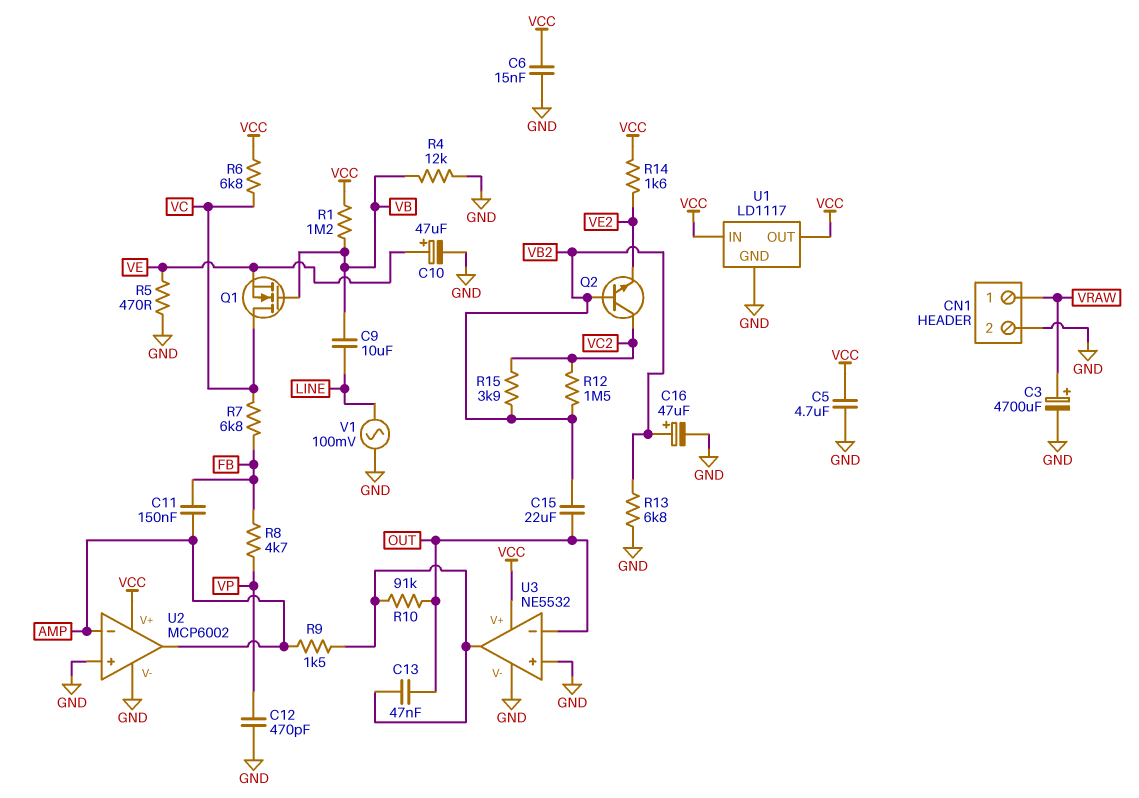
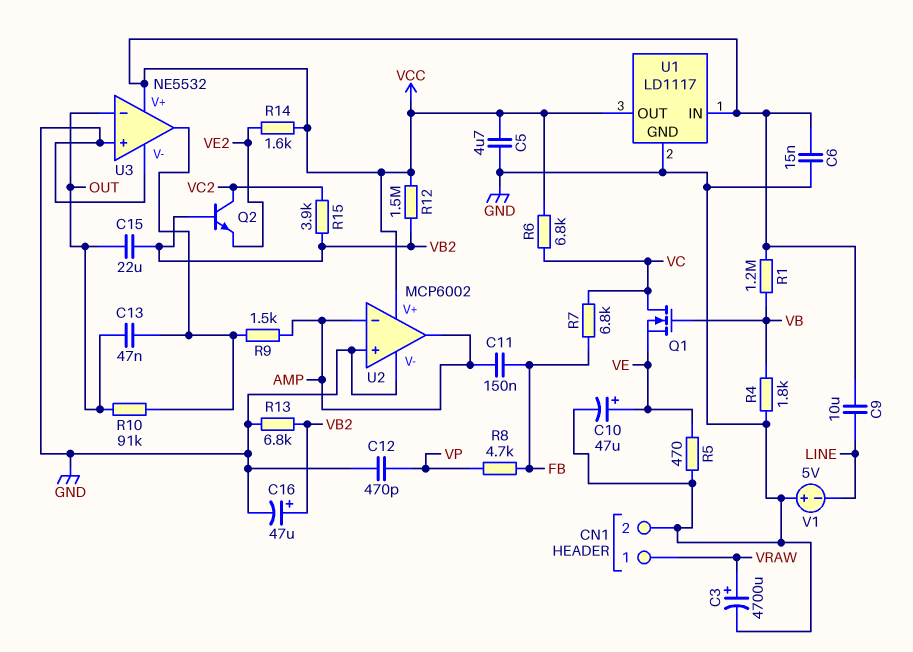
C9: 10uF (LINE, VB) -> 10uF (LINE, VCC)
R4: 12k (GND, VB) -> 1.8k (GND, VB)
R12: 1.5M (VB2, VC2) -> 1.5M (VB2, VCC)
V1: AC 100mV (GND, LINE) -> 5V (plus GND, minus LINE)

